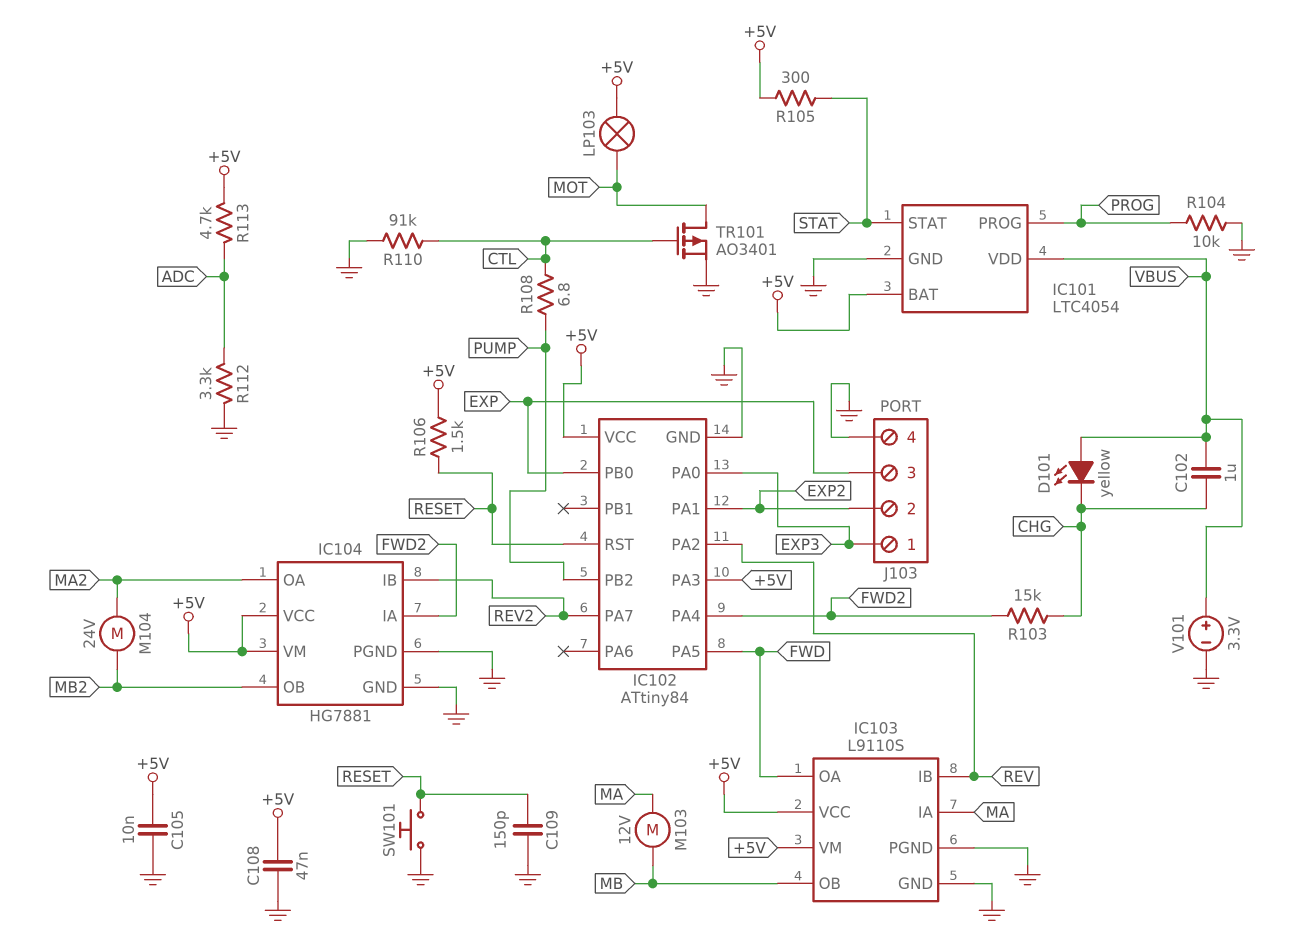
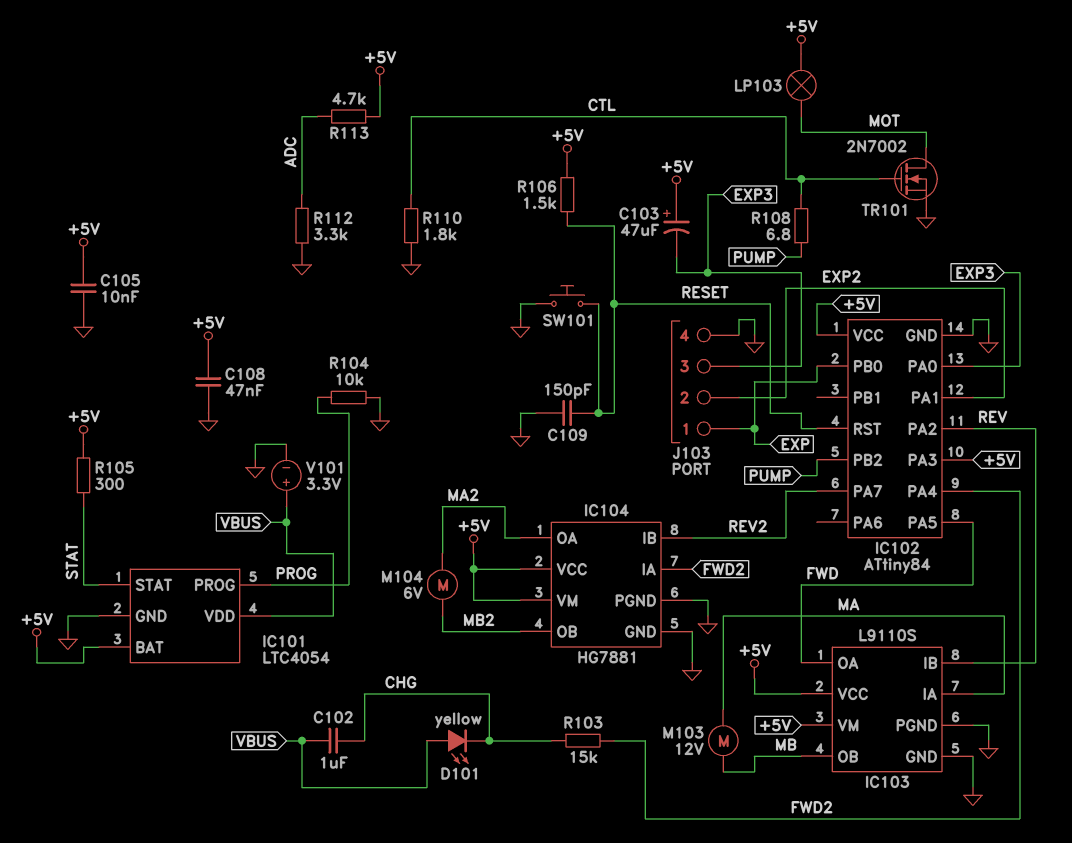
C103: none -> 47uF (plus +5V, minus EXP3)
J103 pin 1: EXP3 -> EXP
J103 pin 3: EXP -> EXP3
M104: motor 24V (MA2, MB2) -> motor 6V (MA2, MB2)
R110: 91k (CTL, GND) -> 1.8k (CTL, GND)
TR101: PMOS AO3401 (G CTL, D MOT, S GND) -> NMOS 2N7002 (G CTL, D MOT, S GND)

